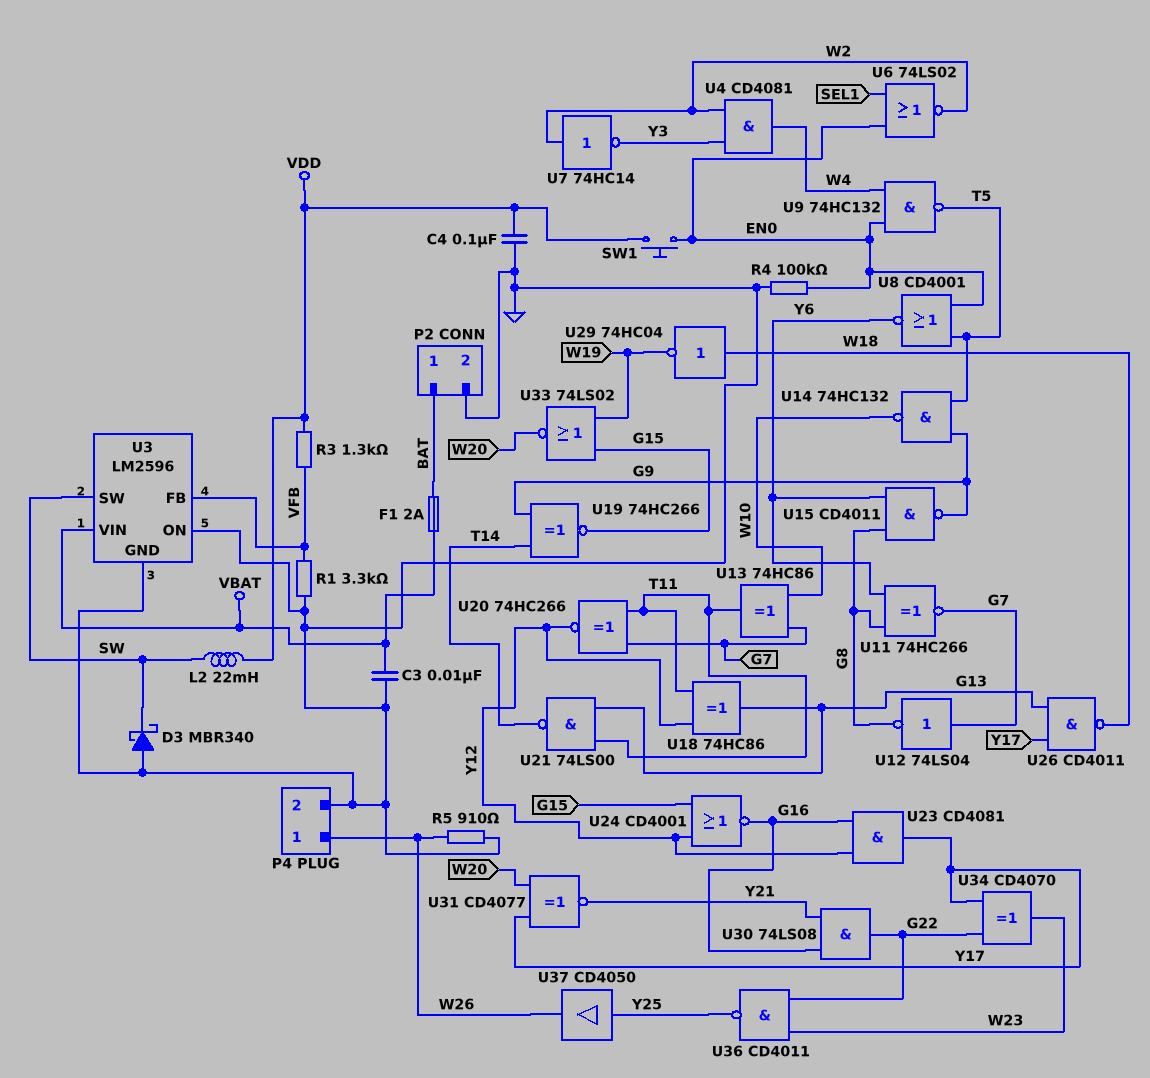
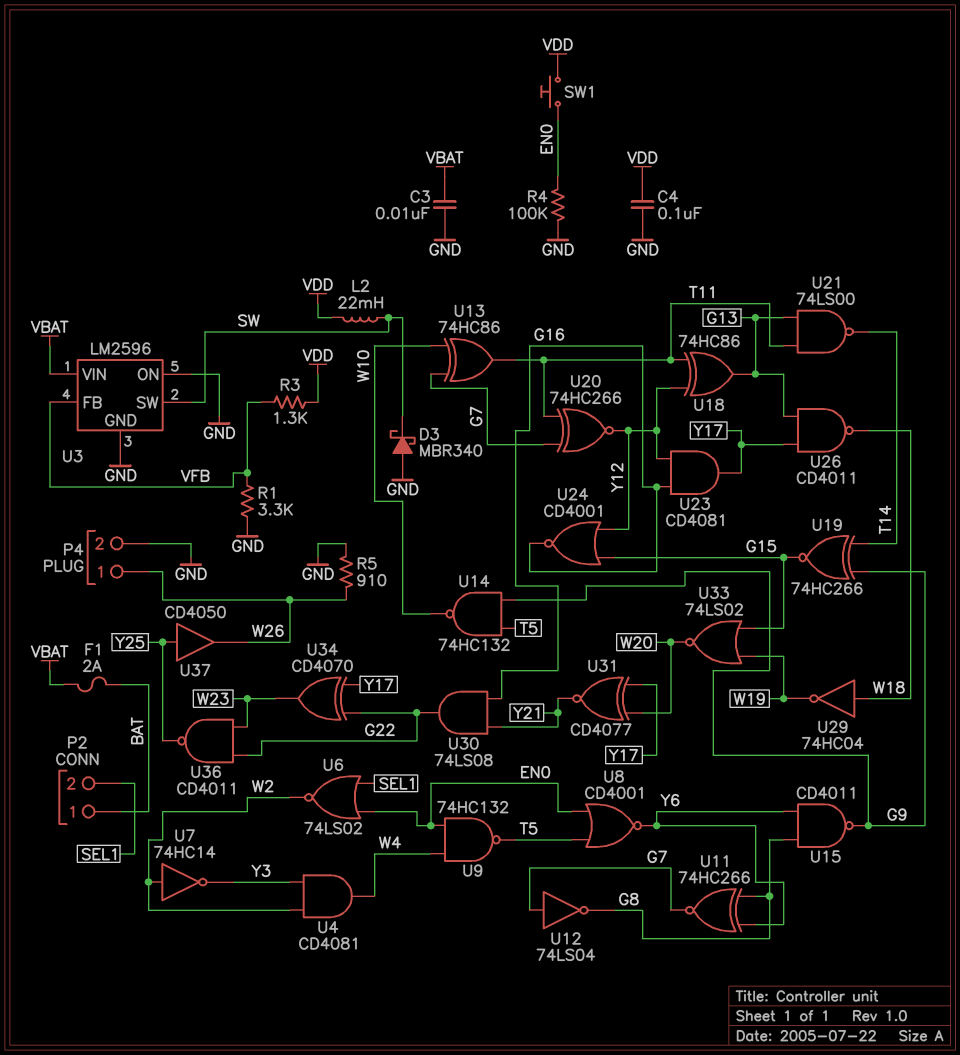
P2 pin 2: GND -> SEL1

